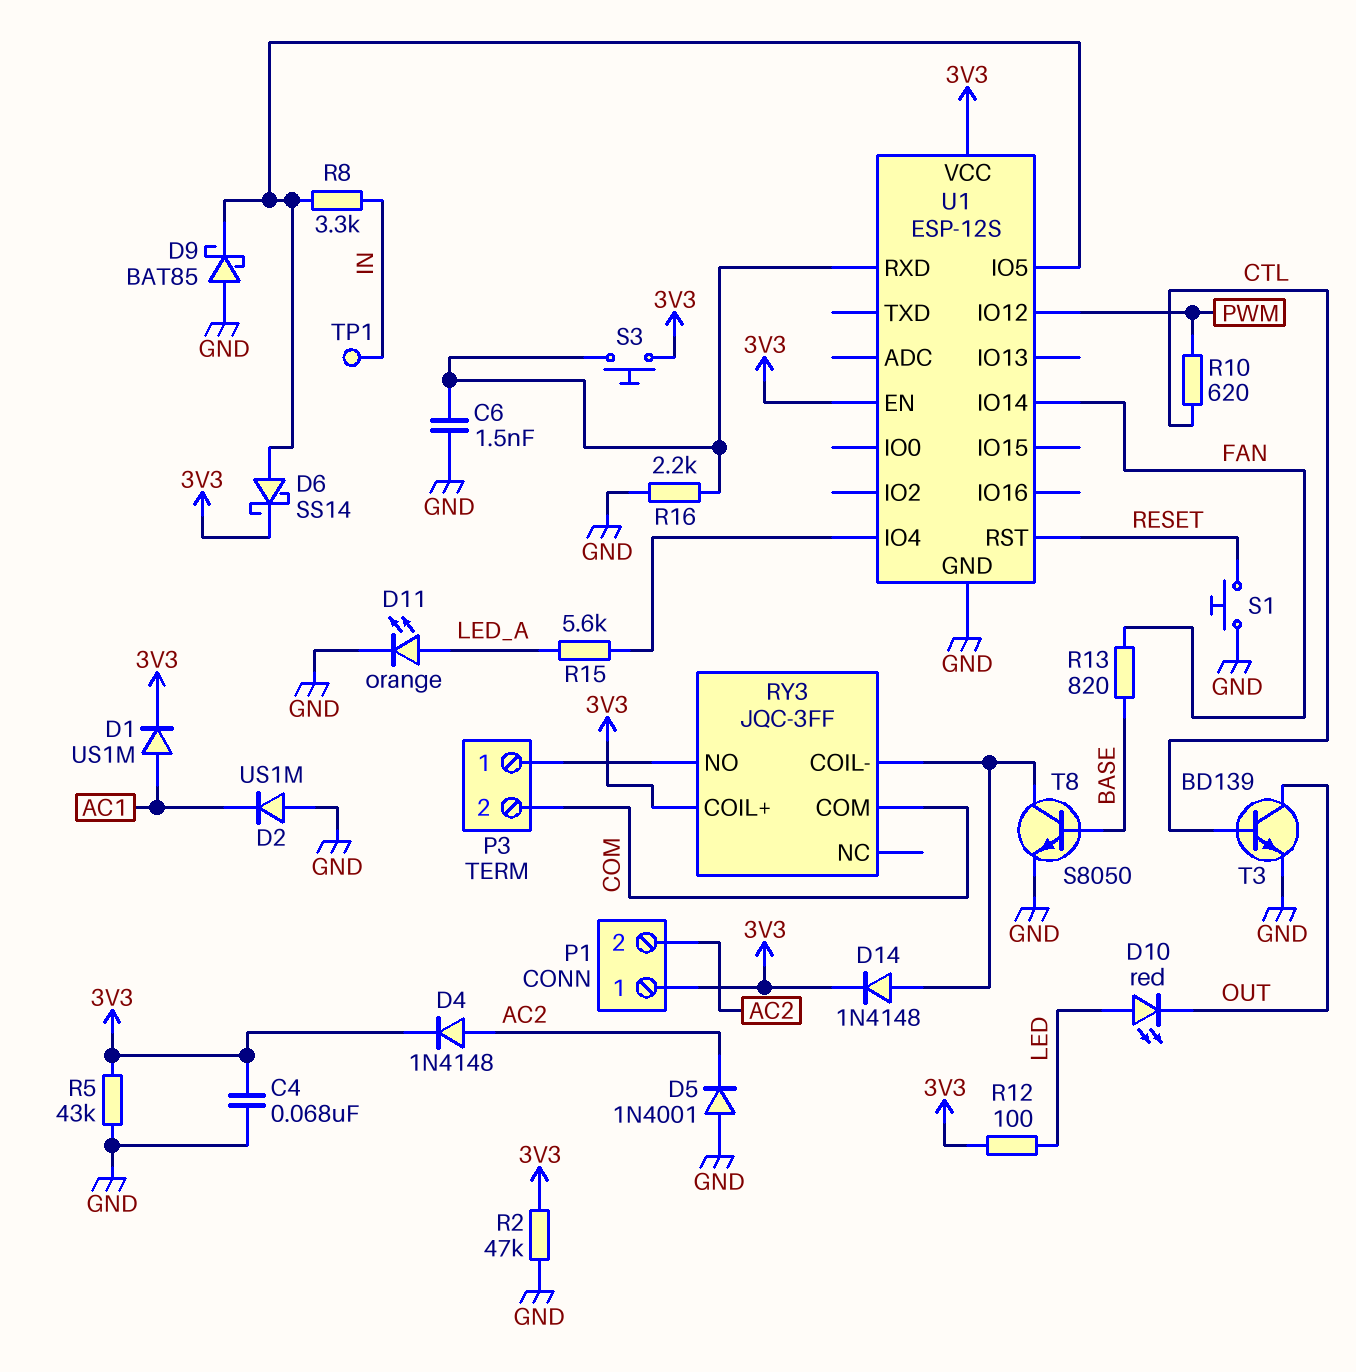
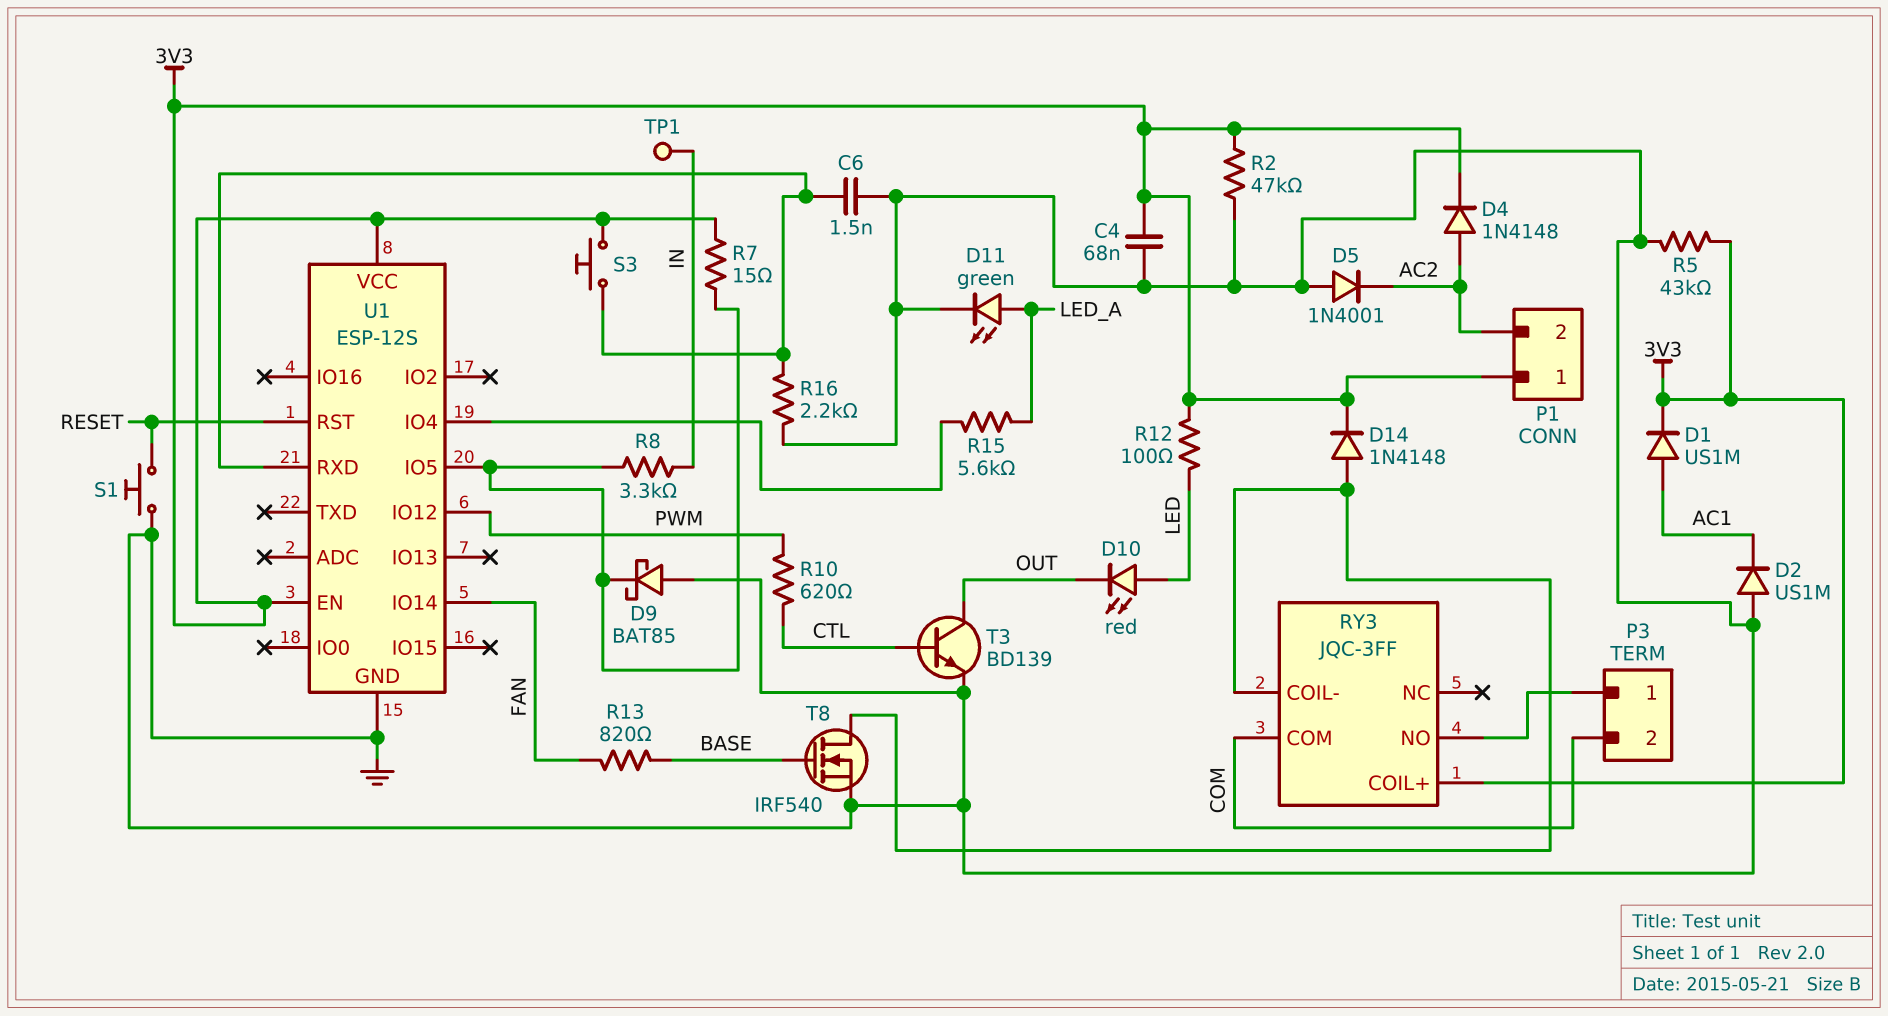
D6: schottky SS14 (A U1/IO5, K 3V3) -> none
D11: LED orange (A LED_A, K GND) -> LED green (A LED_A, K GND)
R7: none -> 15 (3V3, U1/IO5)
T8: NPN S8050 (B BASE, C RY3/COIL-, E GND) -> NMOS IRF540 (G BASE, D RY3/COIL-, S GND)

